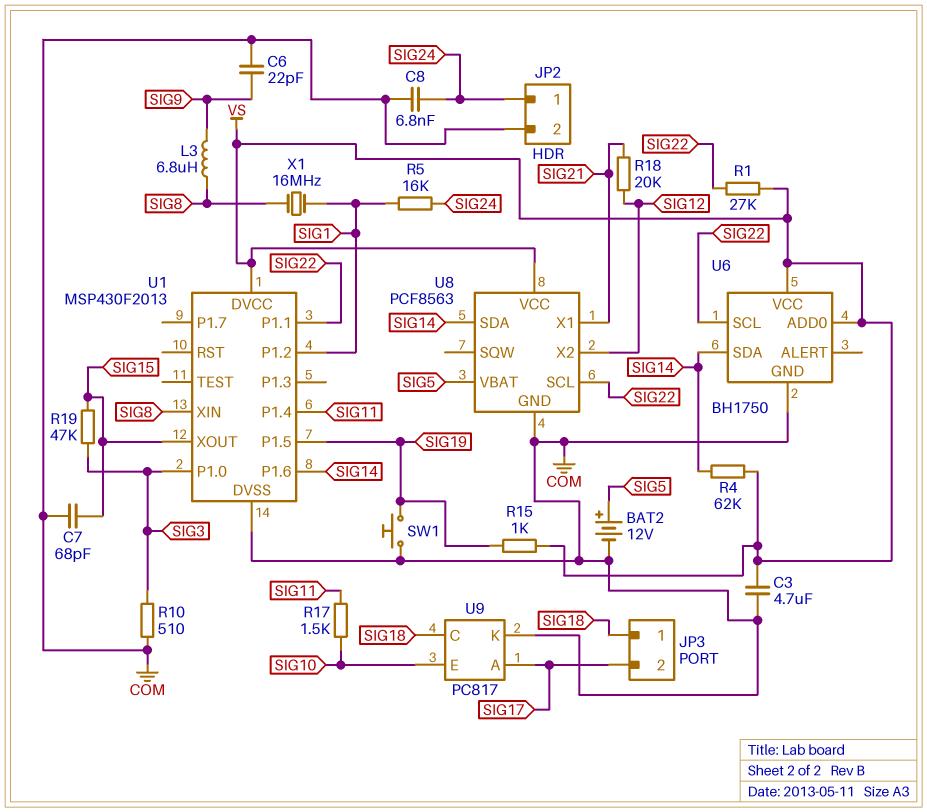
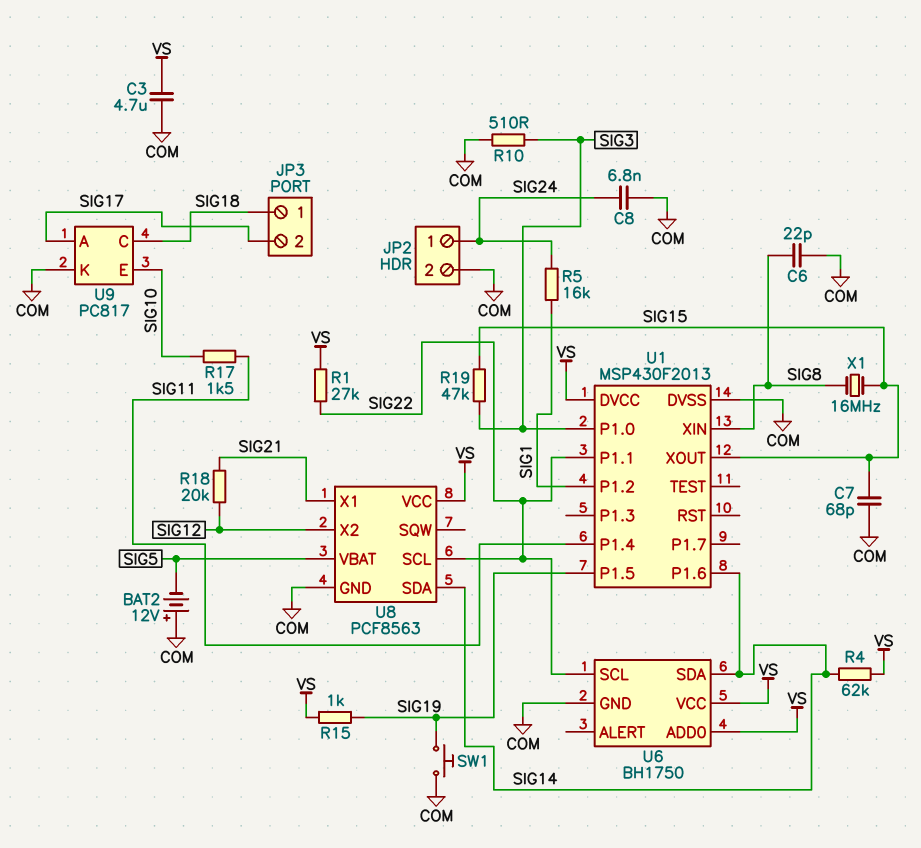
BAT2: 12V (plus SIG5, minus COM) -> 12V (plus COM, minus SIG5)
C6: 22pF (COM, SIG9) -> 22pF (COM, SIG8)
L3: 6.8uH (SIG8, SIG9) -> none
X1: 16MHz (SIG1, SIG8) -> 16MHz (SIG8, SIG15)

